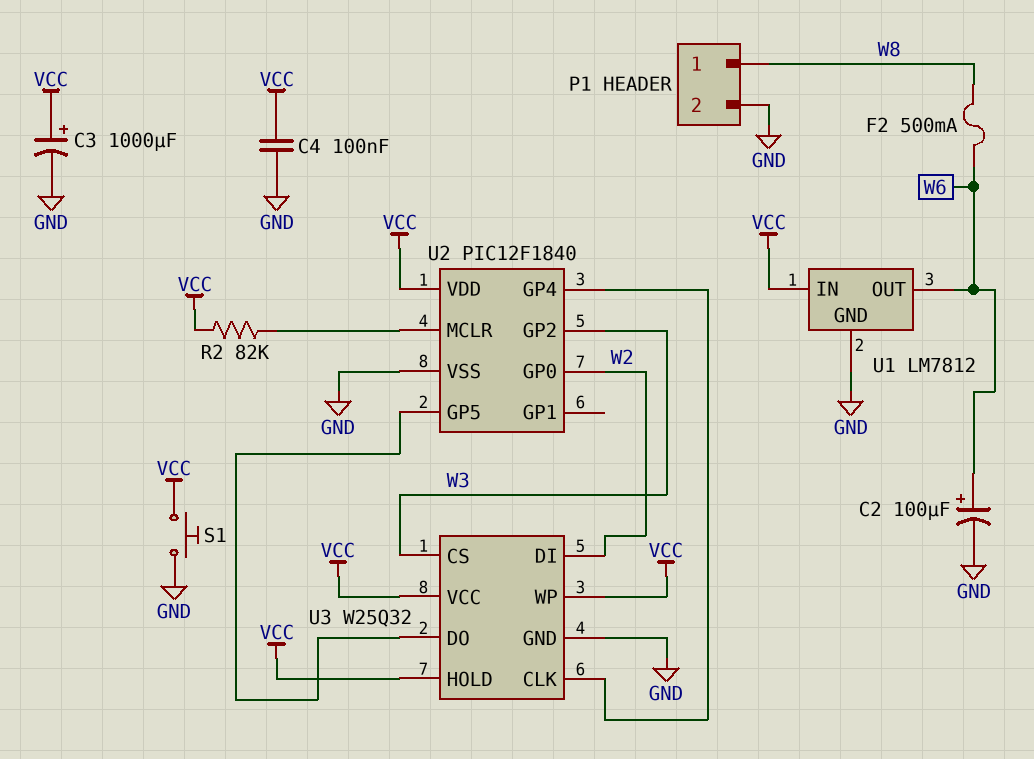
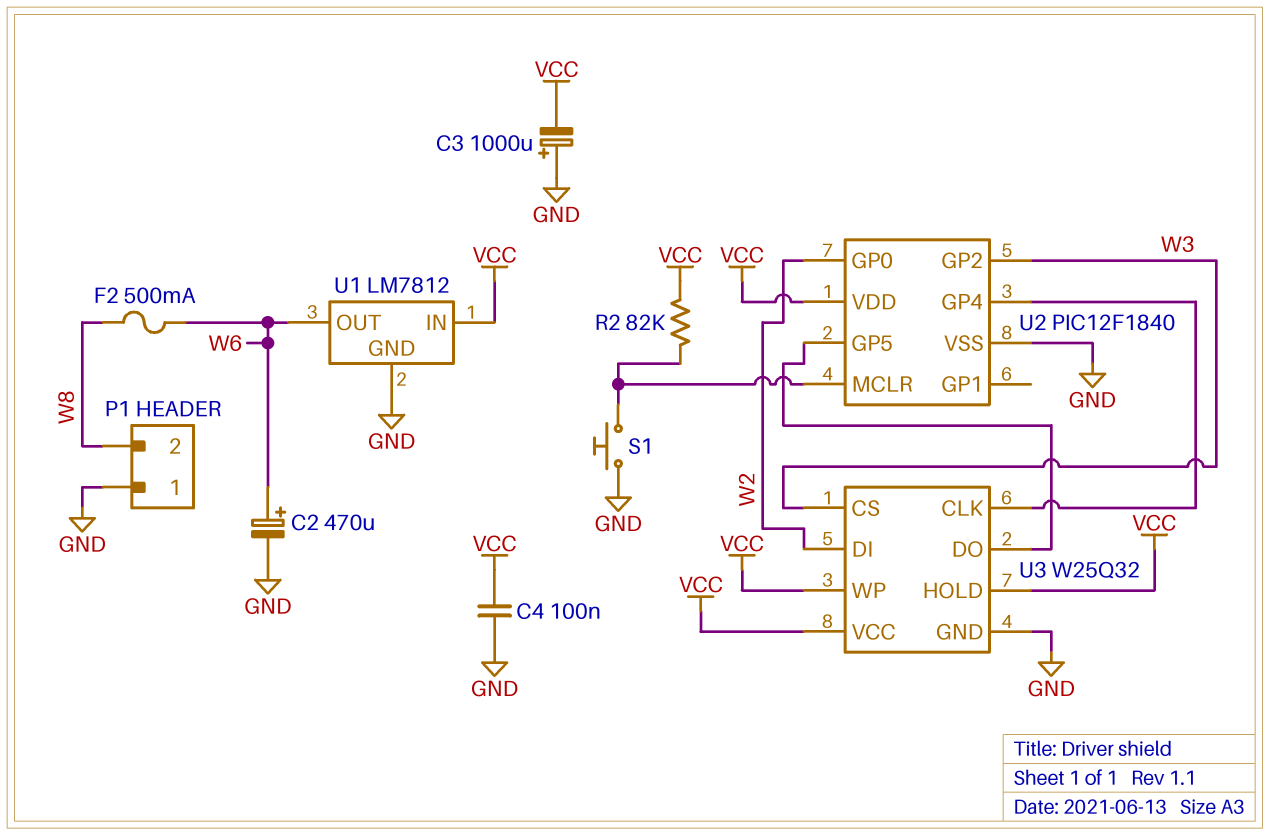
C2: 100uF (plus W6, minus GND) -> 470uF (plus W6, minus GND)
C3: 1000uF (plus VCC, minus GND) -> 1000uF (plus GND, minus VCC)
P1 pin 1: W8 -> GND
P1 pin 2: GND -> W8
S1: button (GND, VCC) -> button (GND, U2/MCLR)

